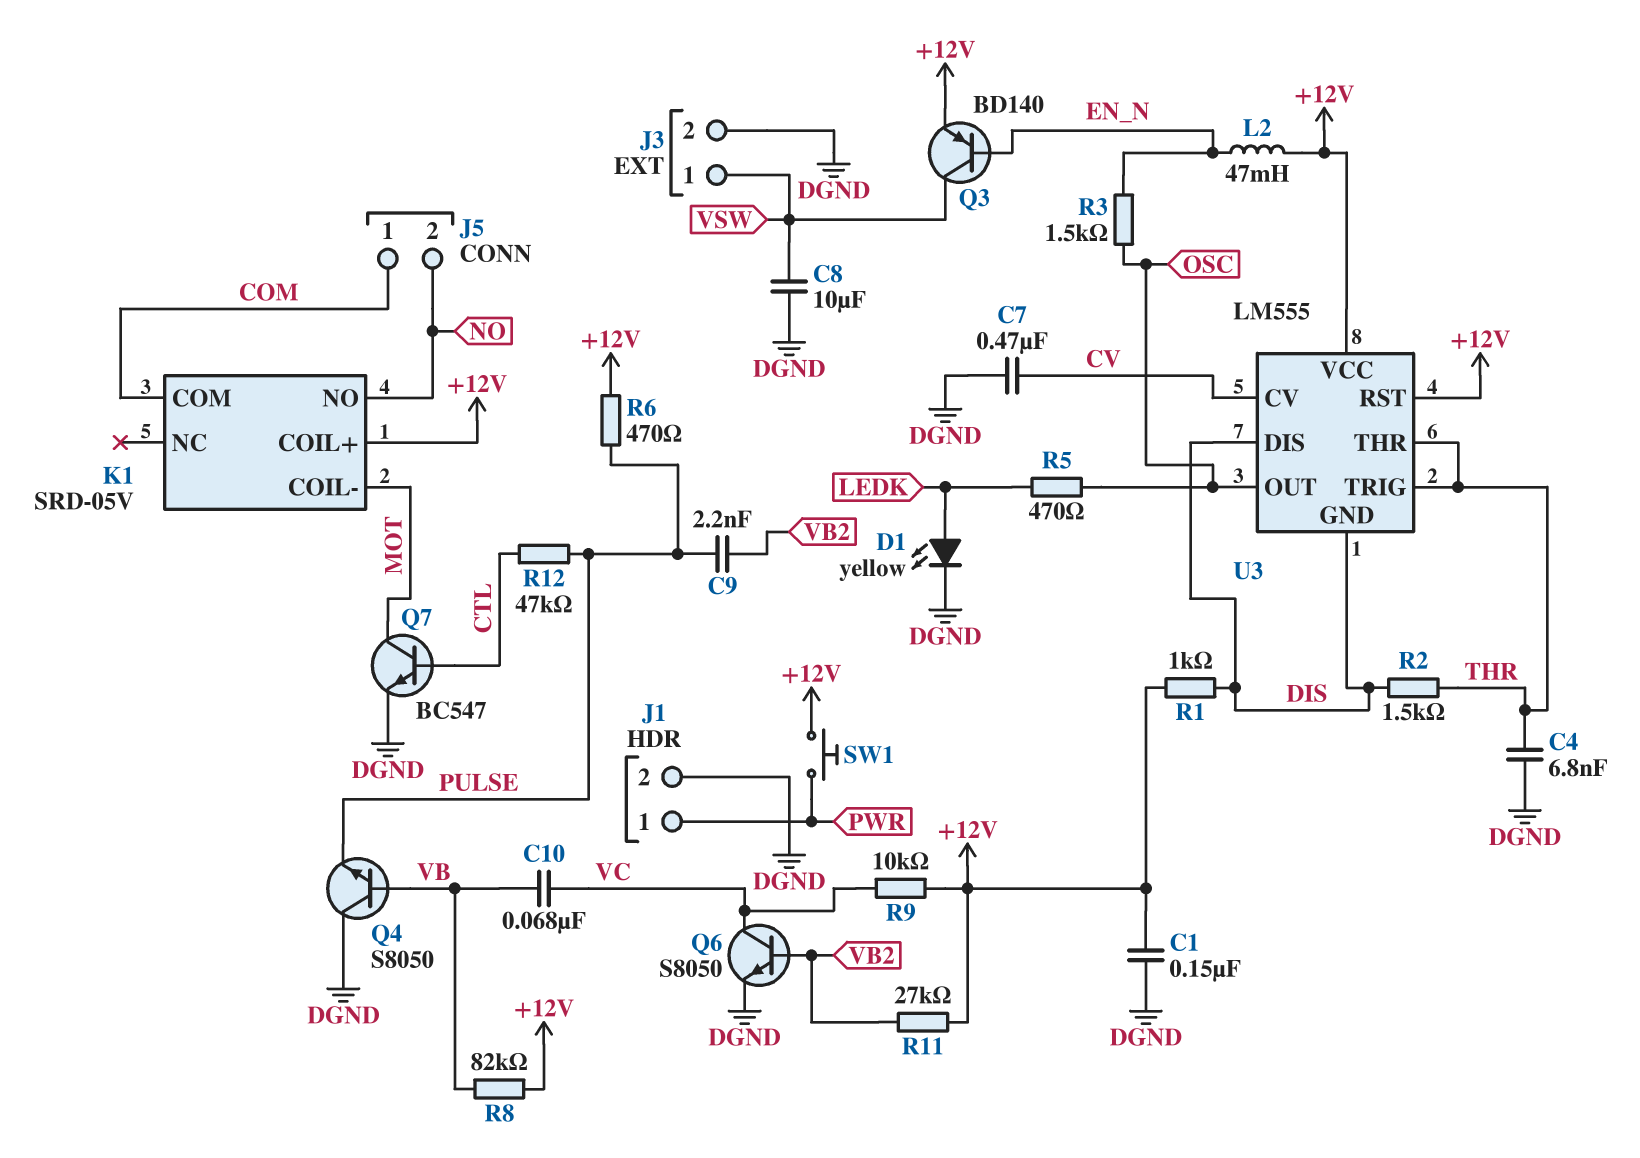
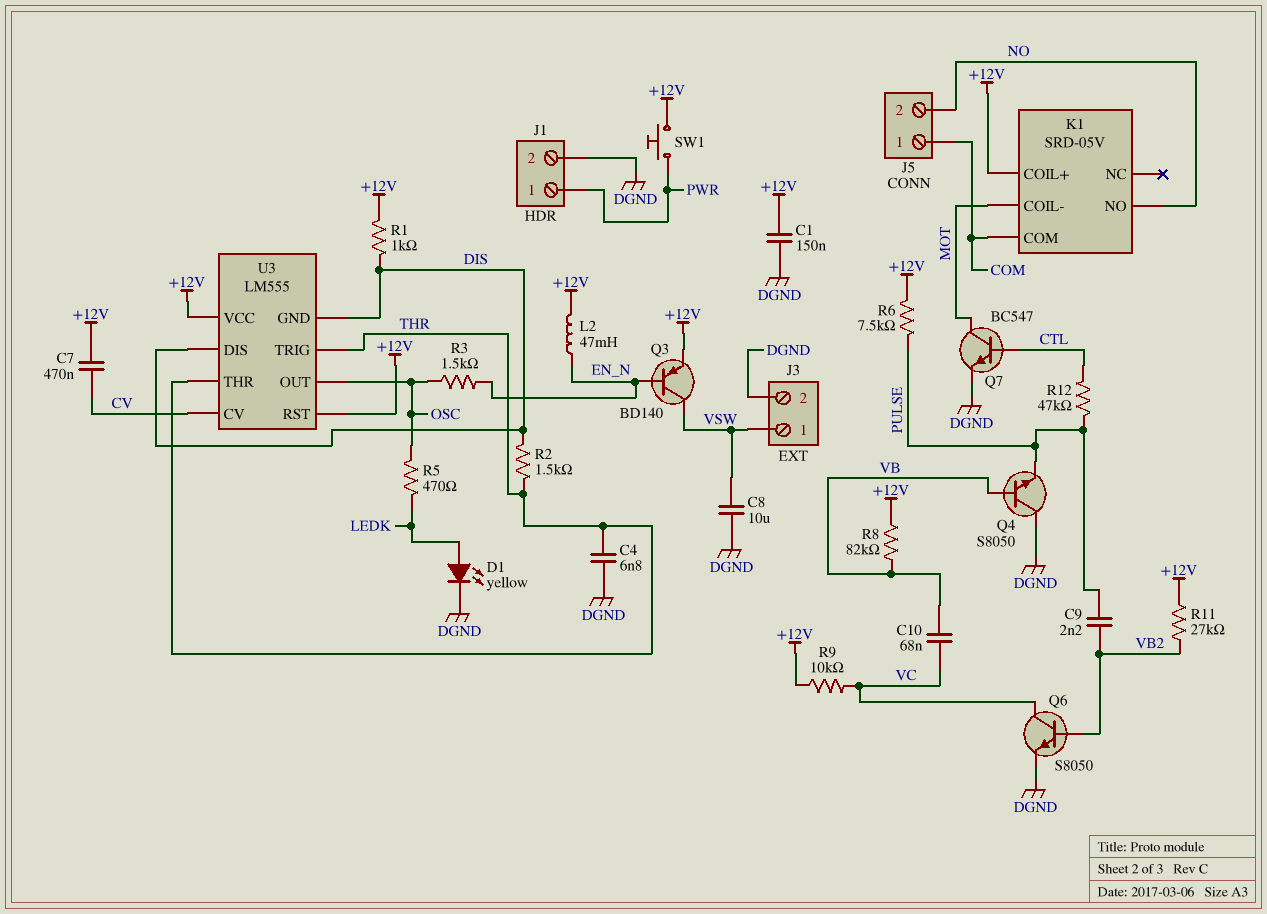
C7: 470nF (CV, DGND) -> 470nF (+12V, CV)
R6: 470 (+12V, PULSE) -> 7.5k (+12V, PULSE)

